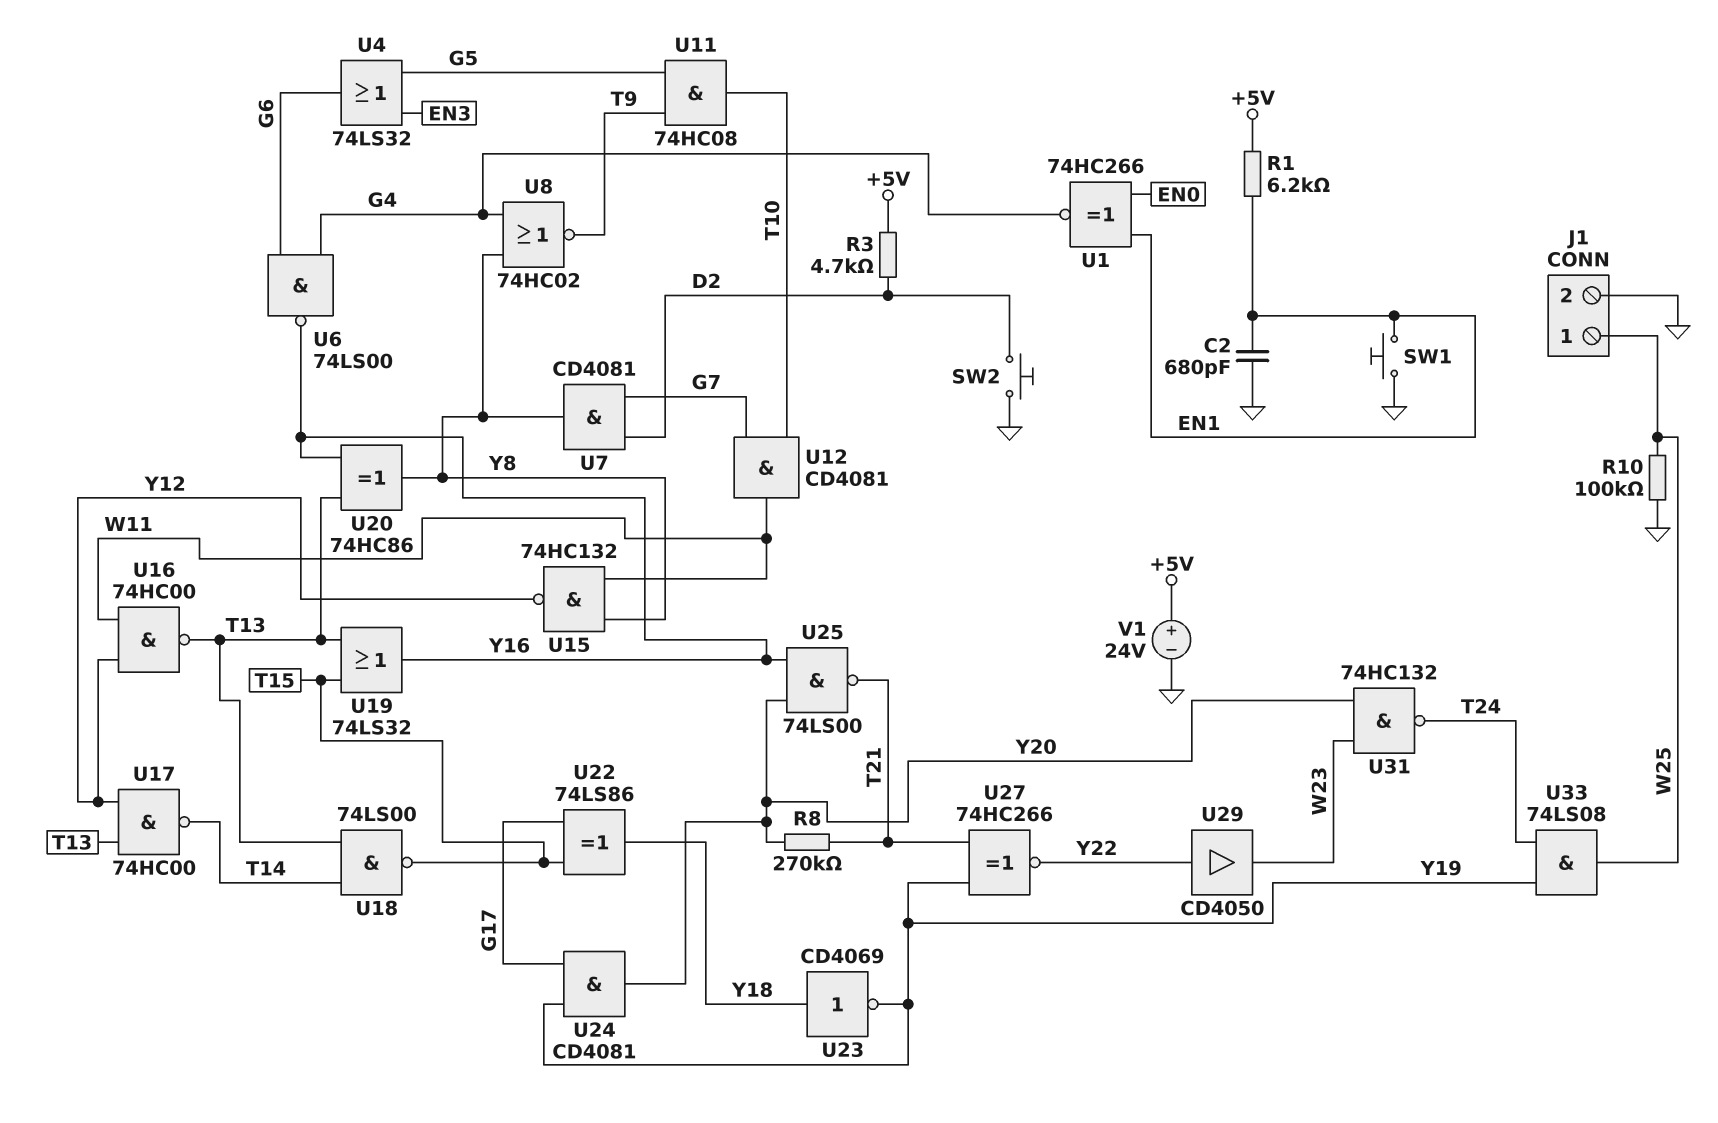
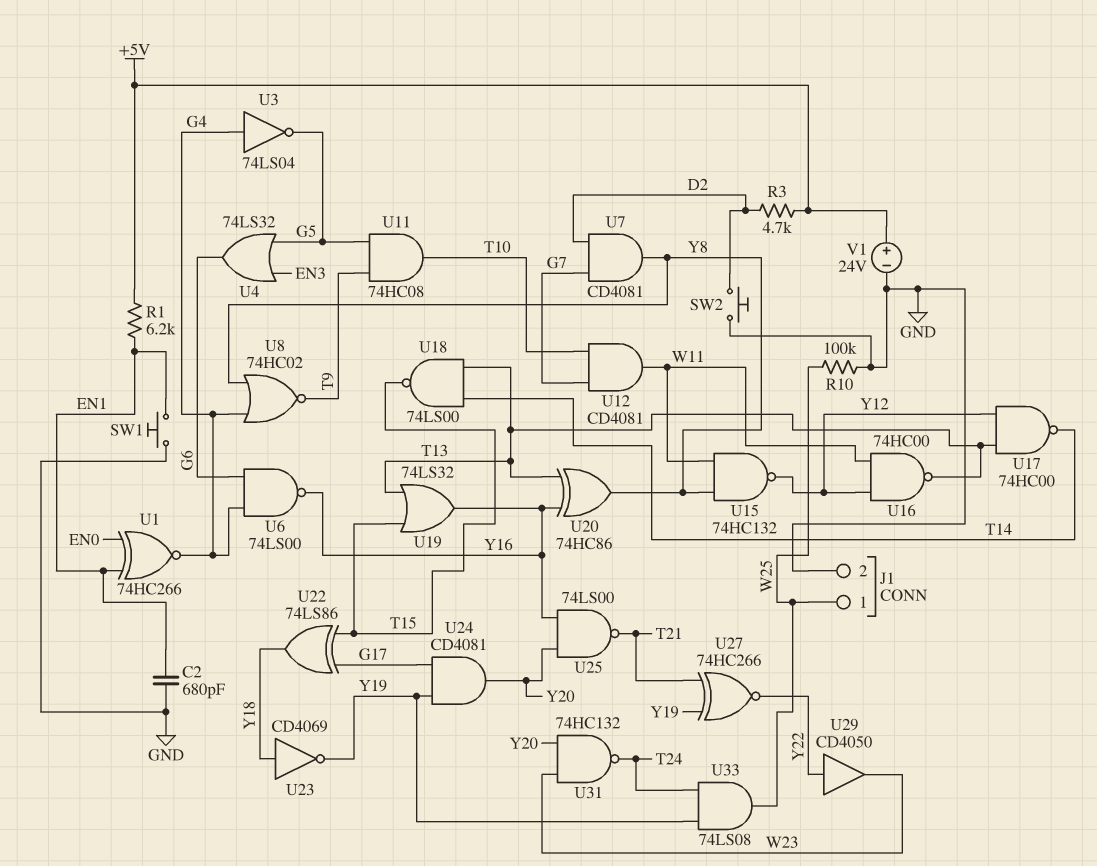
R8: 270k (T21, Y20) -> none
U3: none -> NOT 74LS04 (in G4, out G5)

